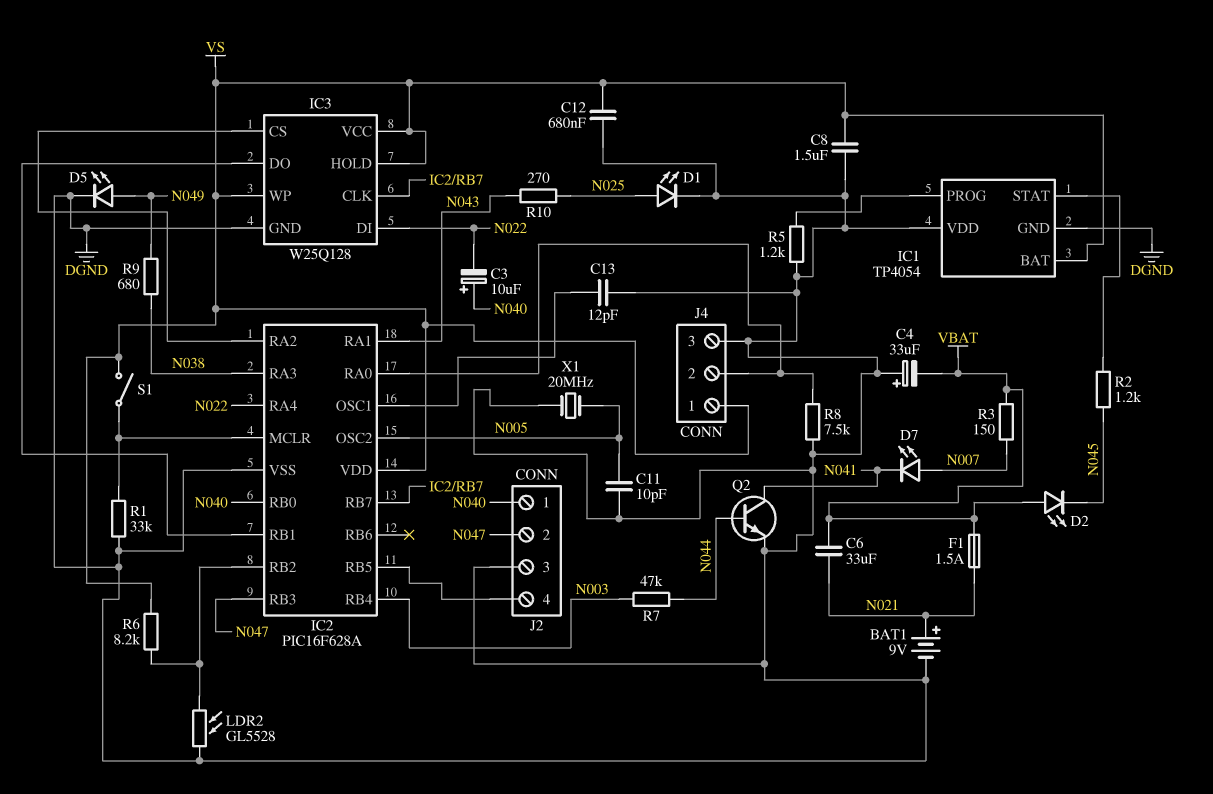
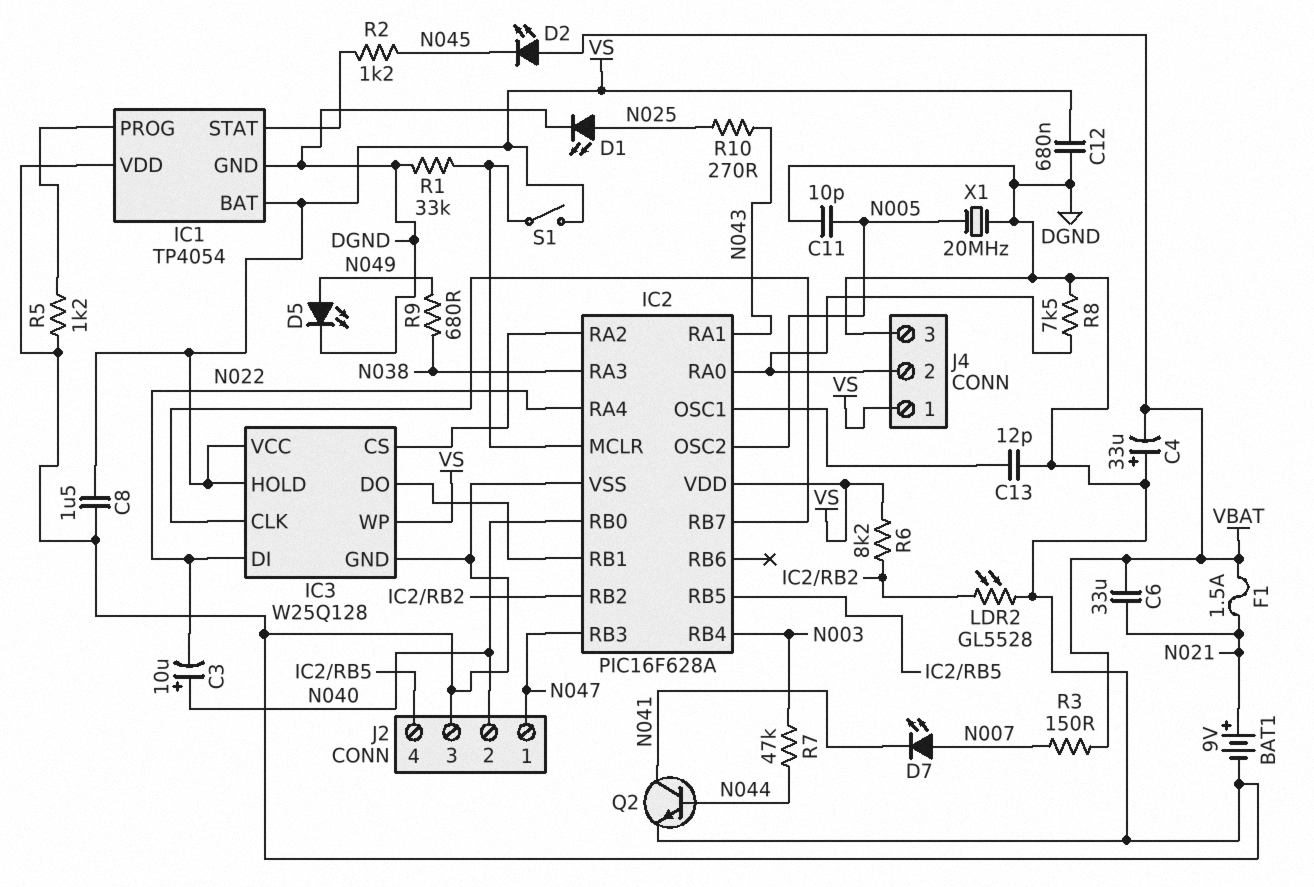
J2 pin 1: N040 -> N047
J2 pin 2: N047 -> N040

